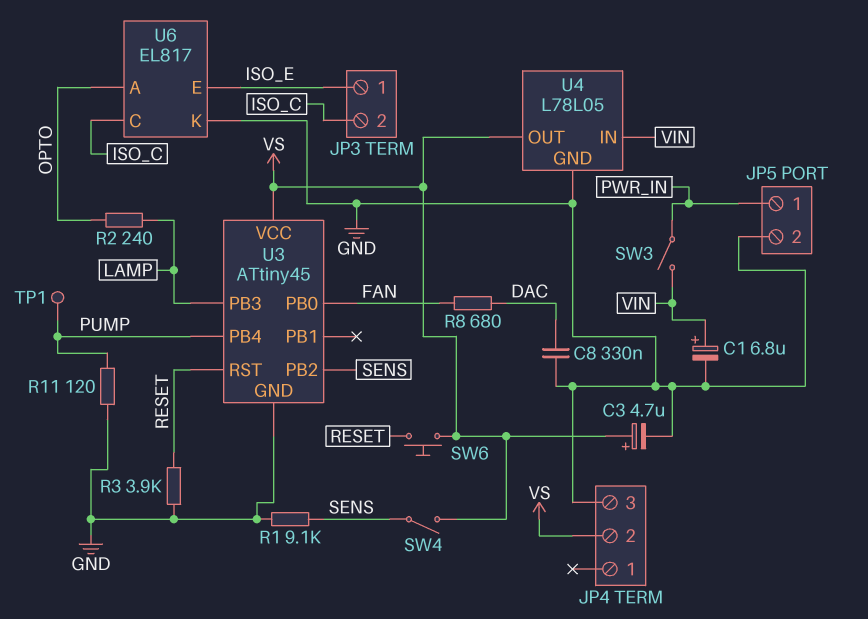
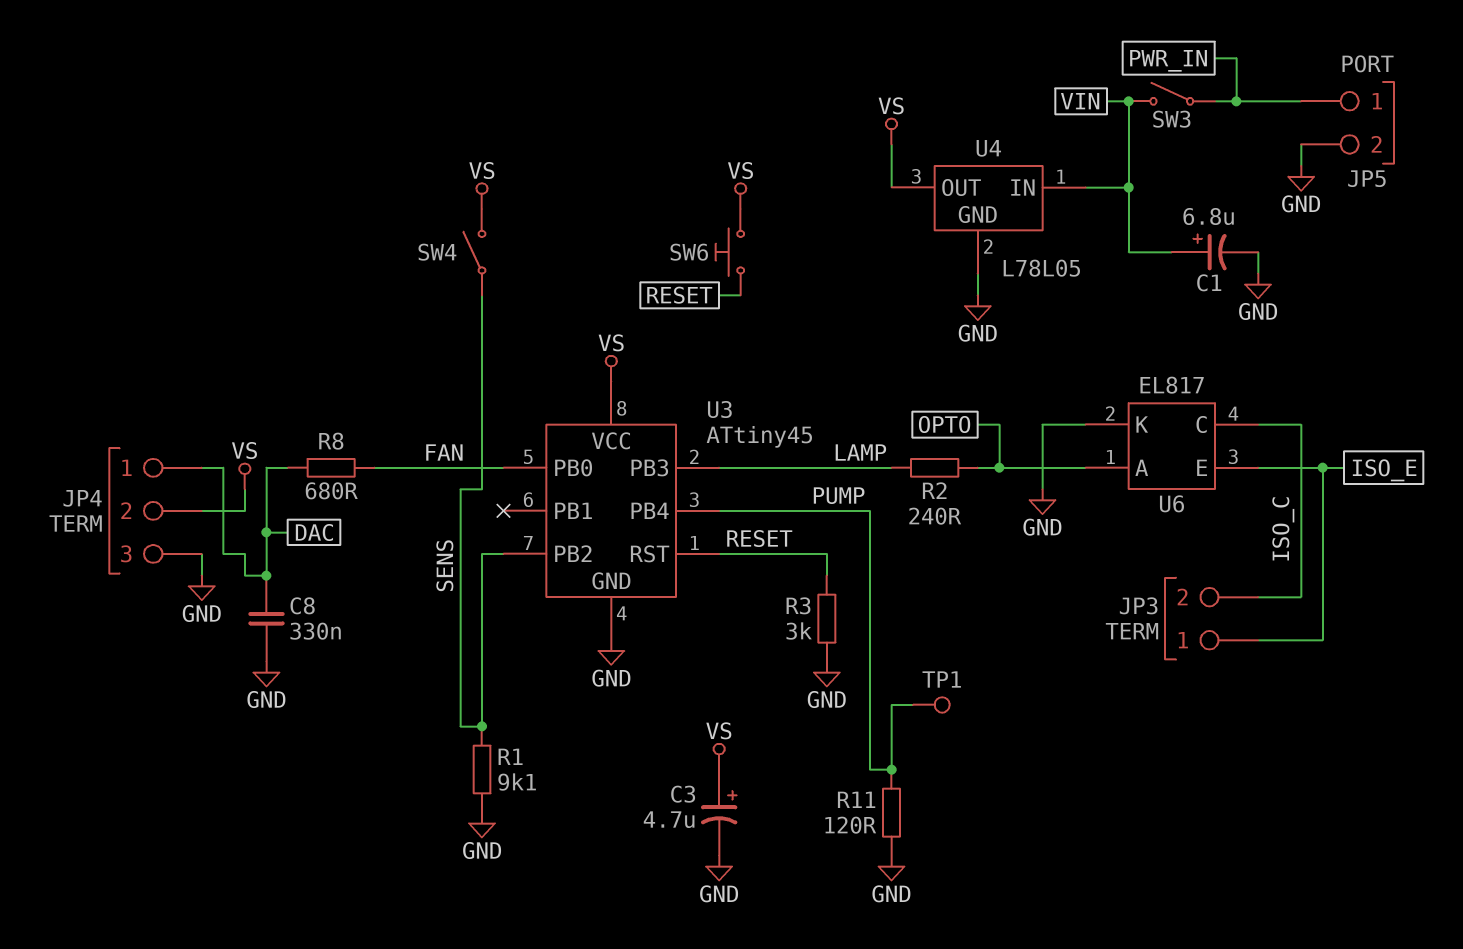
JP4 pin 1: none -> DAC
R3: 3.9k (GND, RESET) -> 3k (GND, RESET)

